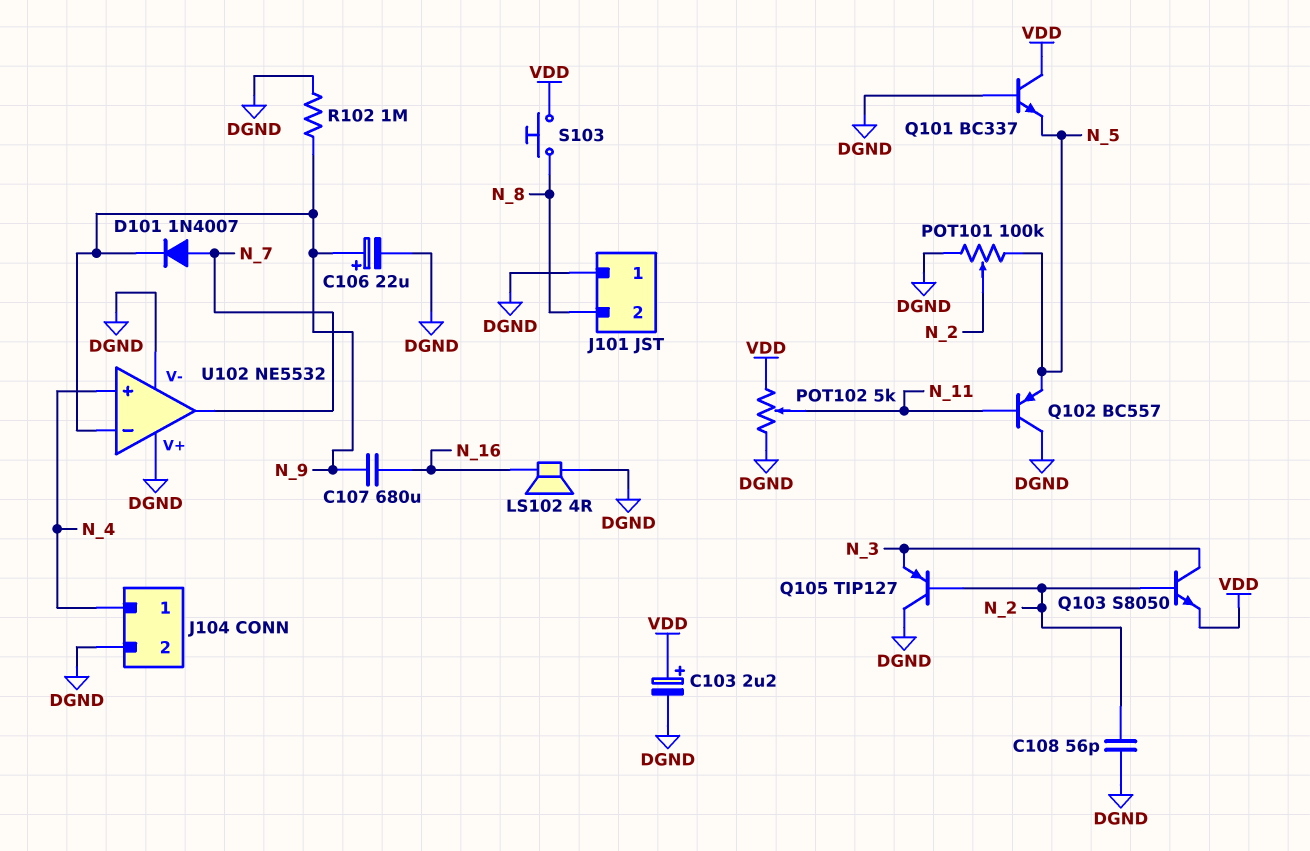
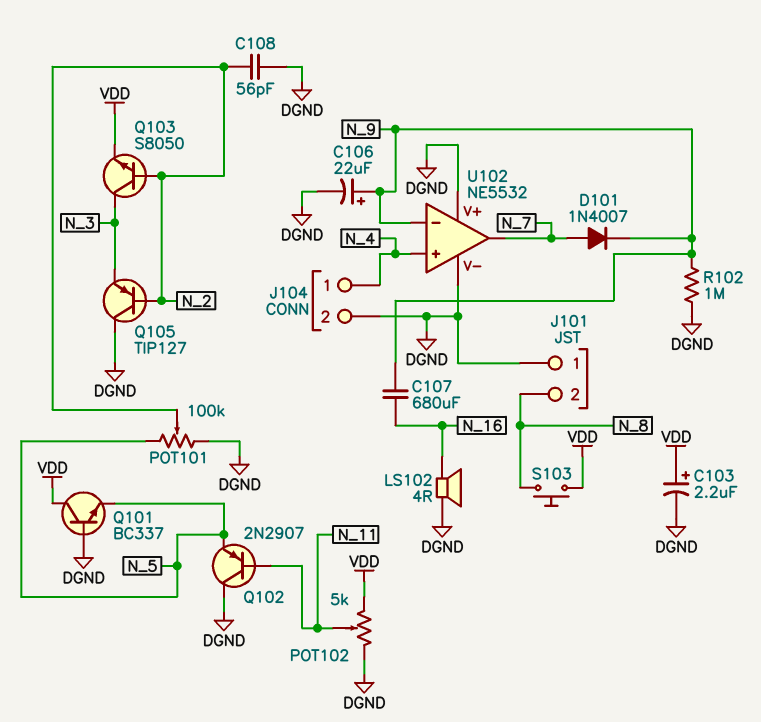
Q102: PNP BC557 (B N_11, C DGND, E N_5) -> PNP 2N2907 (B N_11, C DGND, E N_5)

